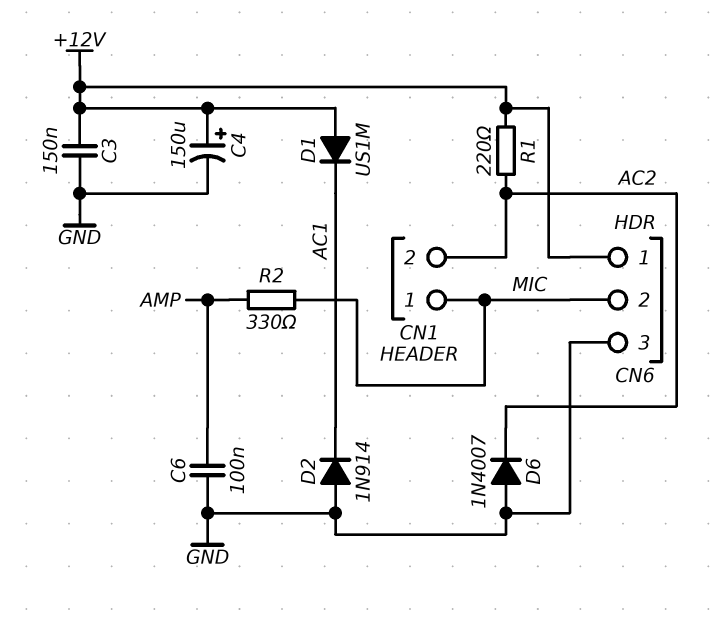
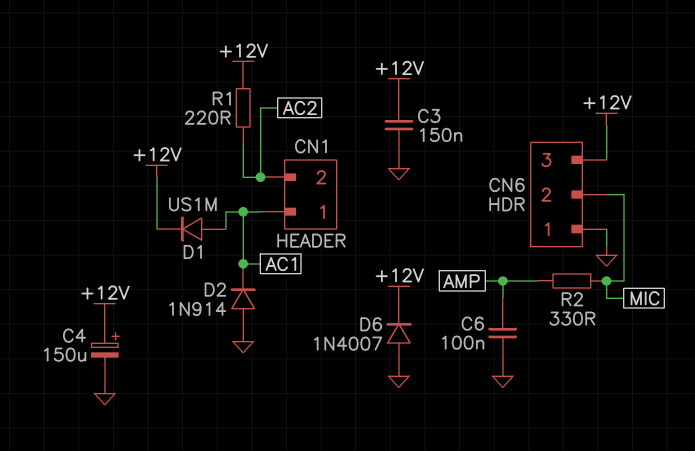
CN1 pin 1: MIC -> AC1
CN6 pin 1: +12V -> GND
CN6 pin 3: GND -> +12V
D1: diode US1M (A +12V, K AC1) -> diode US1M (A AC1, K +12V)
D6: diode 1N4007 (A GND, K AC2) -> diode 1N4007 (A GND, K +12V)

